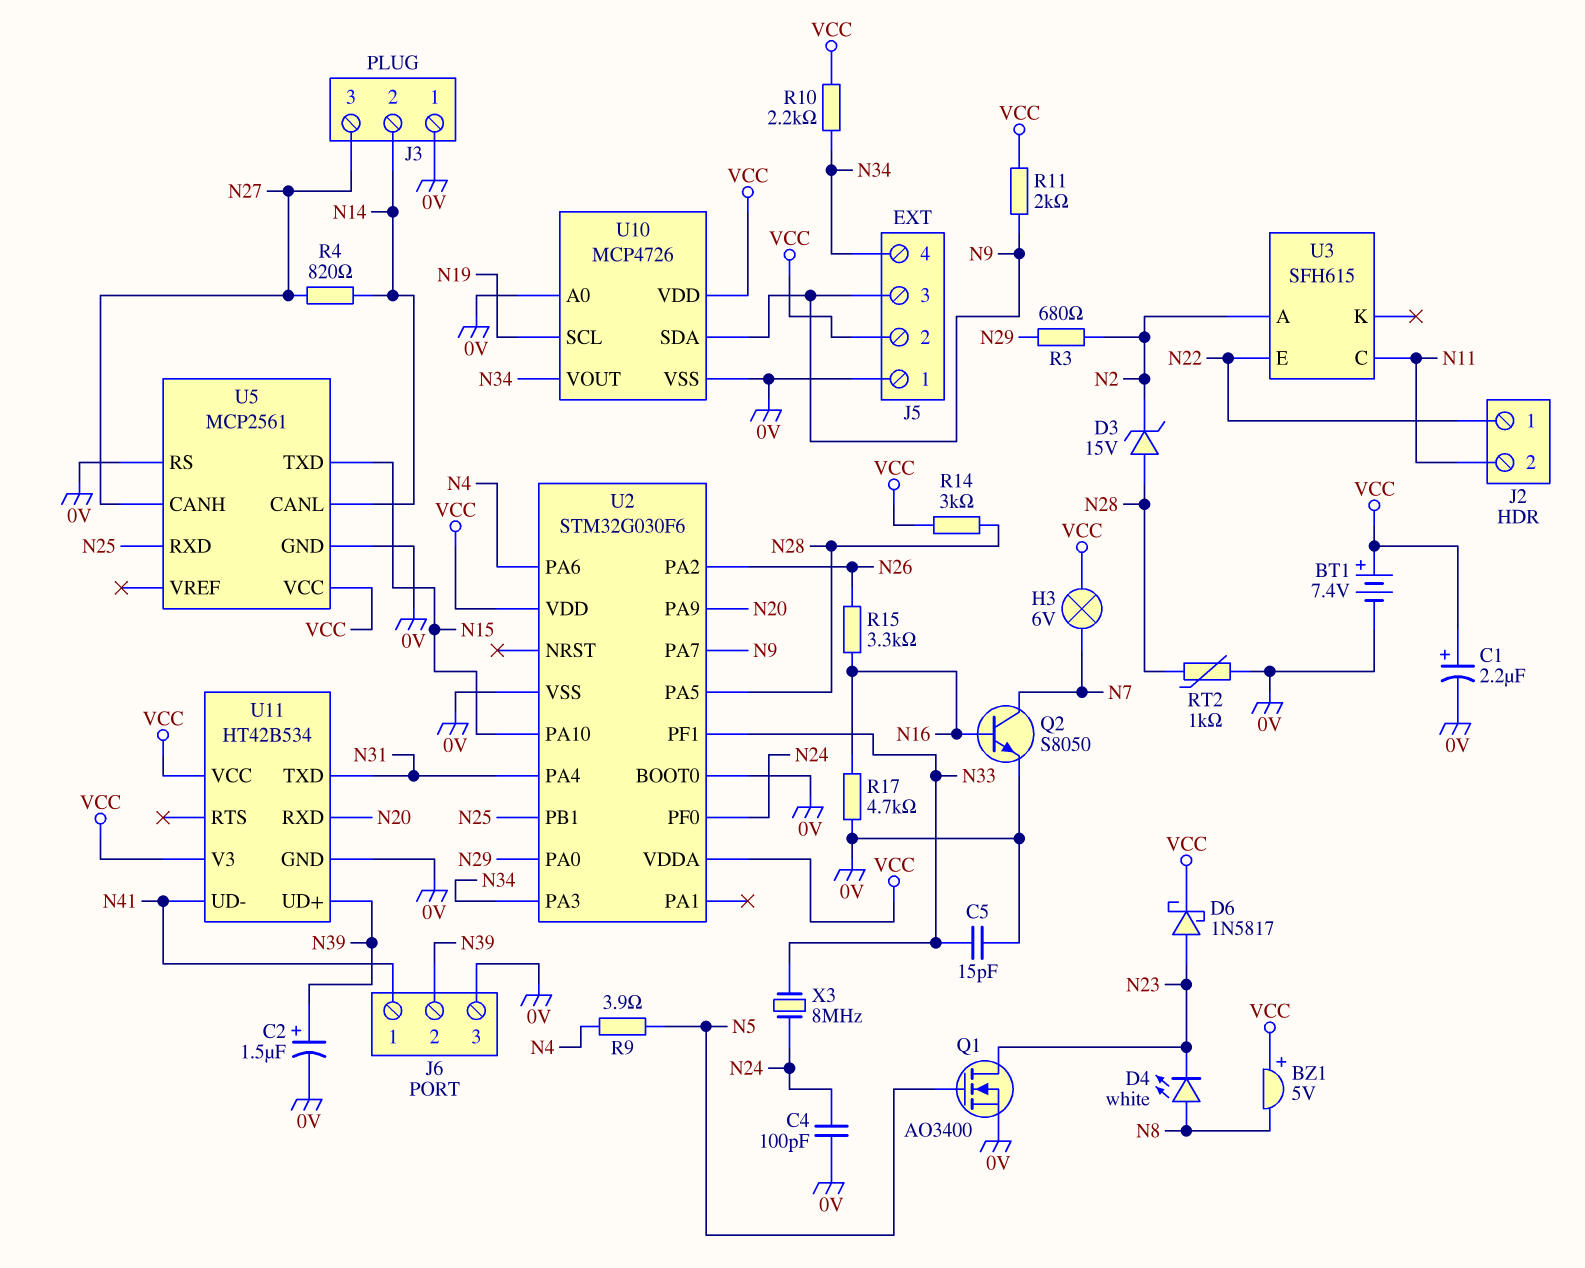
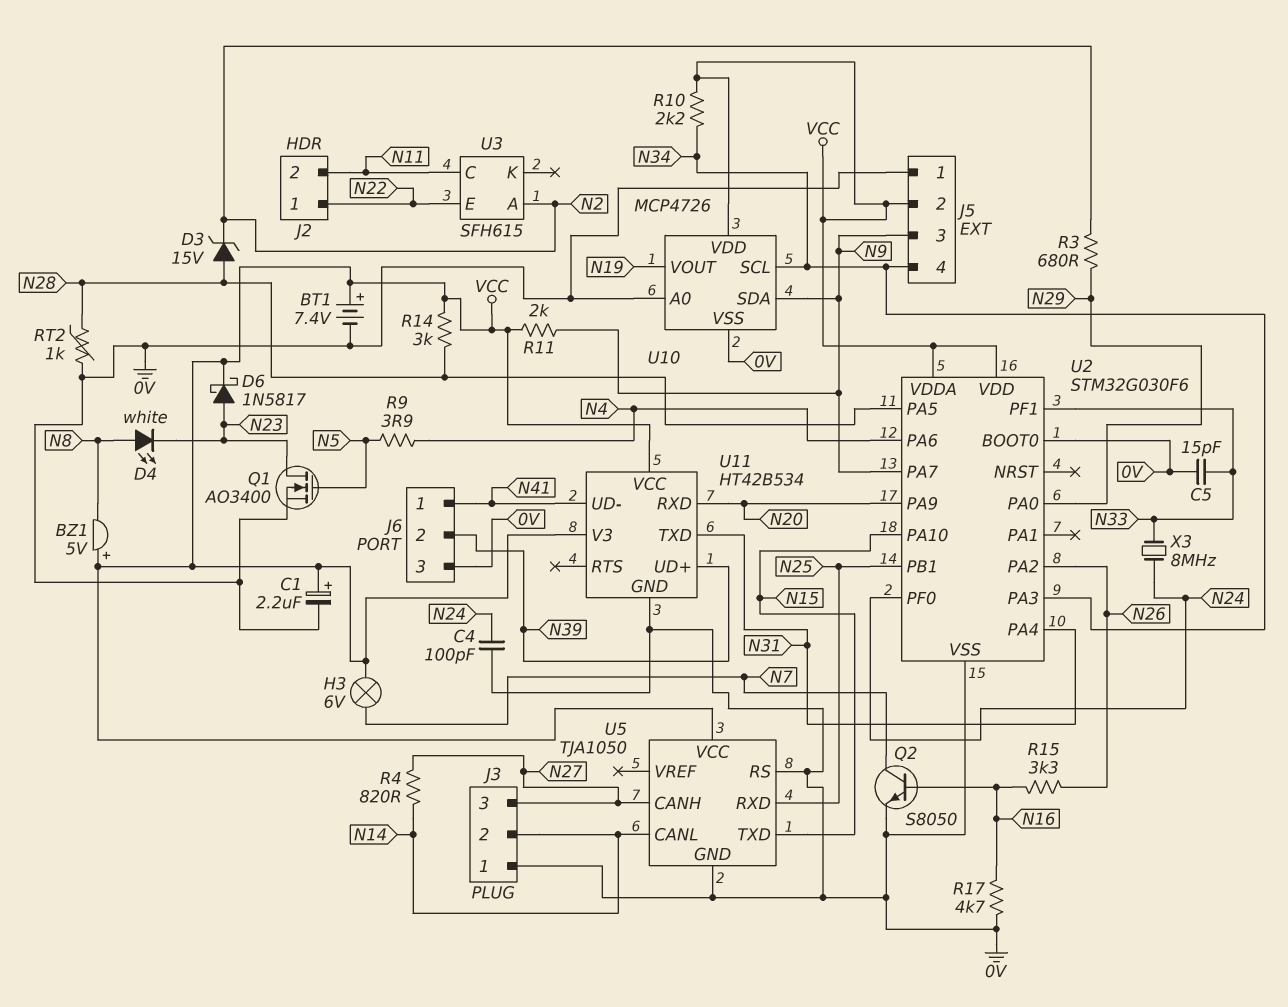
C2: 1.5uF (plus N39, minus 0V) -> none
U5: MCP2561 -> TJA1050
U10 pin SCL: N19 -> N34
U10 pin VOUT: N34 -> N19

